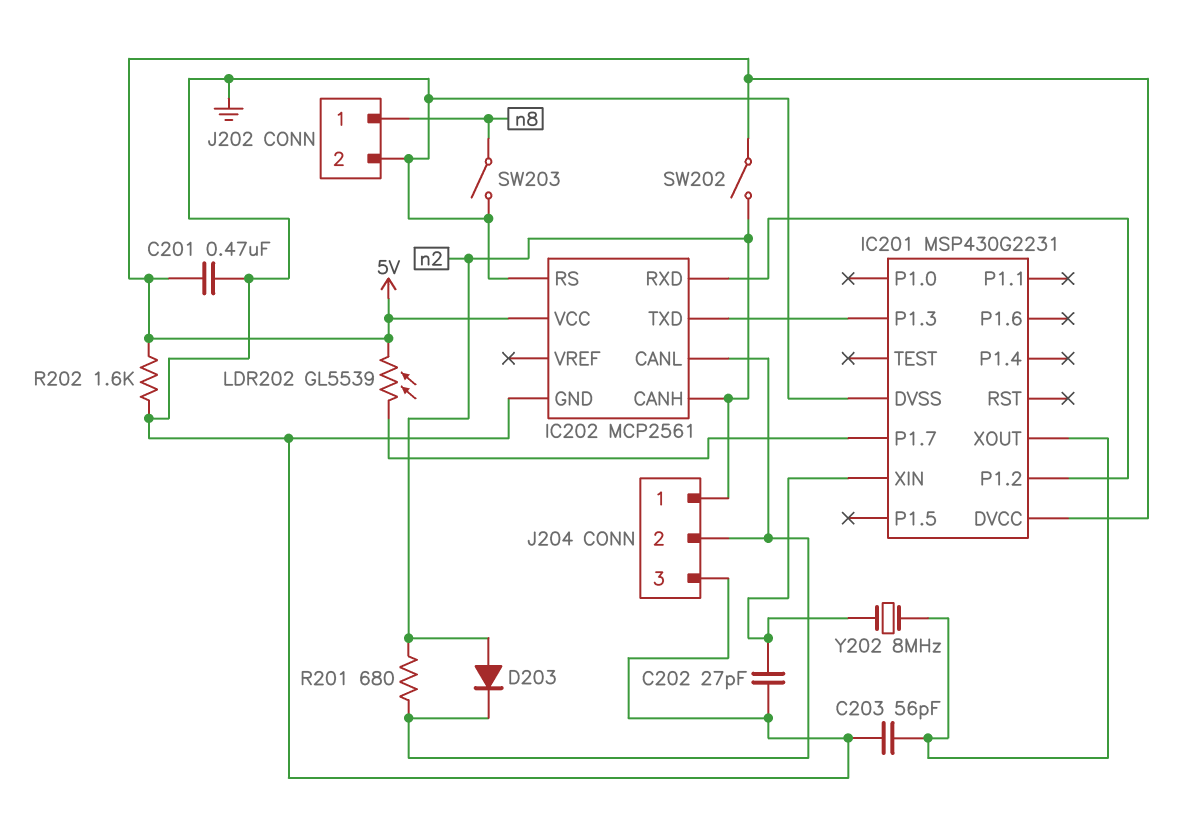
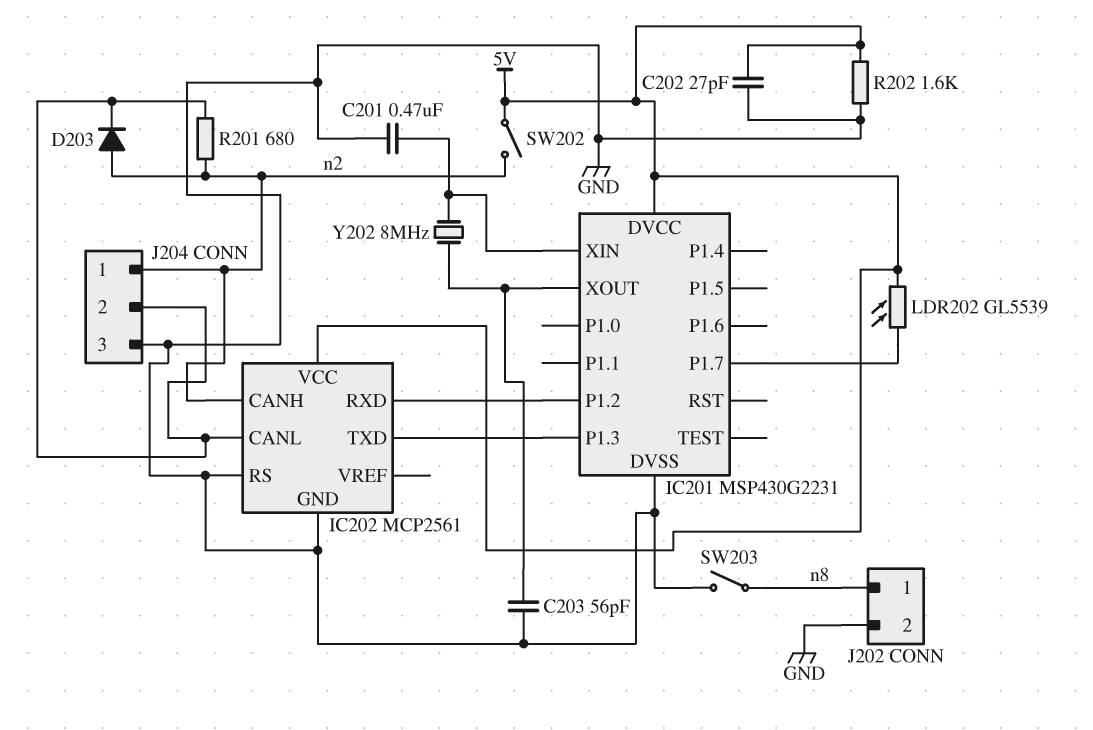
C201: 470nF (5V, GND) -> 470nF (GND, IC201/XIN)
C202: 27pF (GND, IC201/XIN) -> 27pF (5V, GND)

